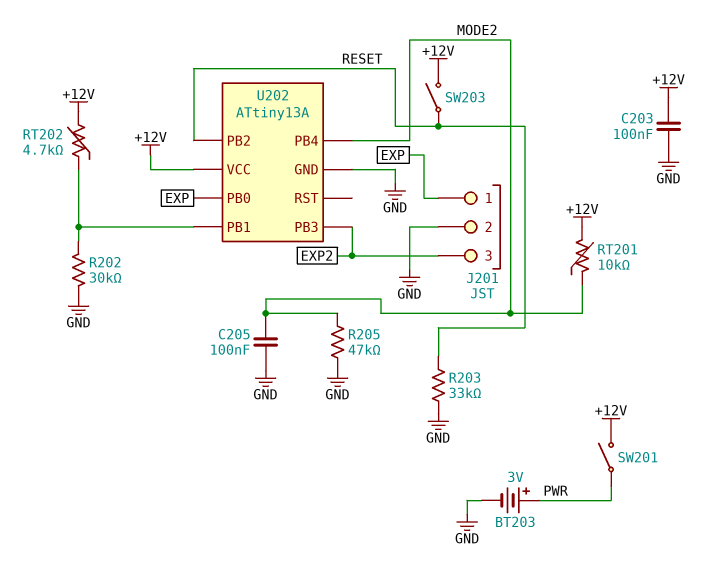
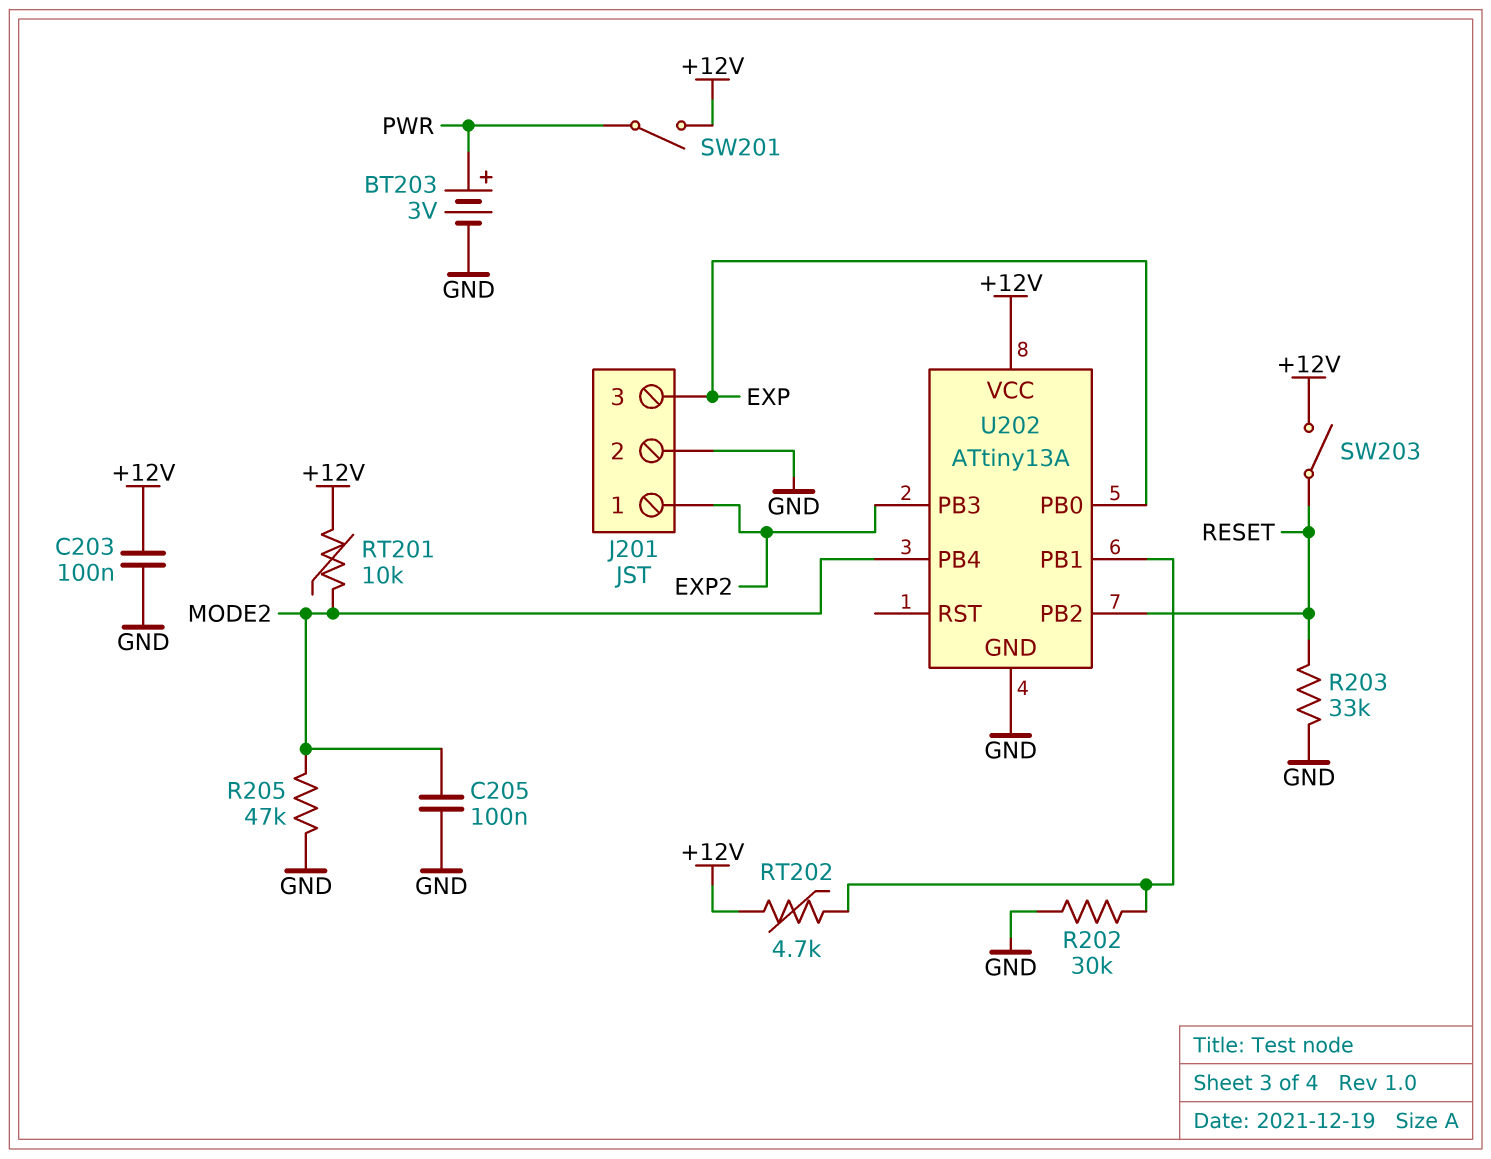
J201 pin 1: EXP -> EXP2
J201 pin 3: EXP2 -> EXP

